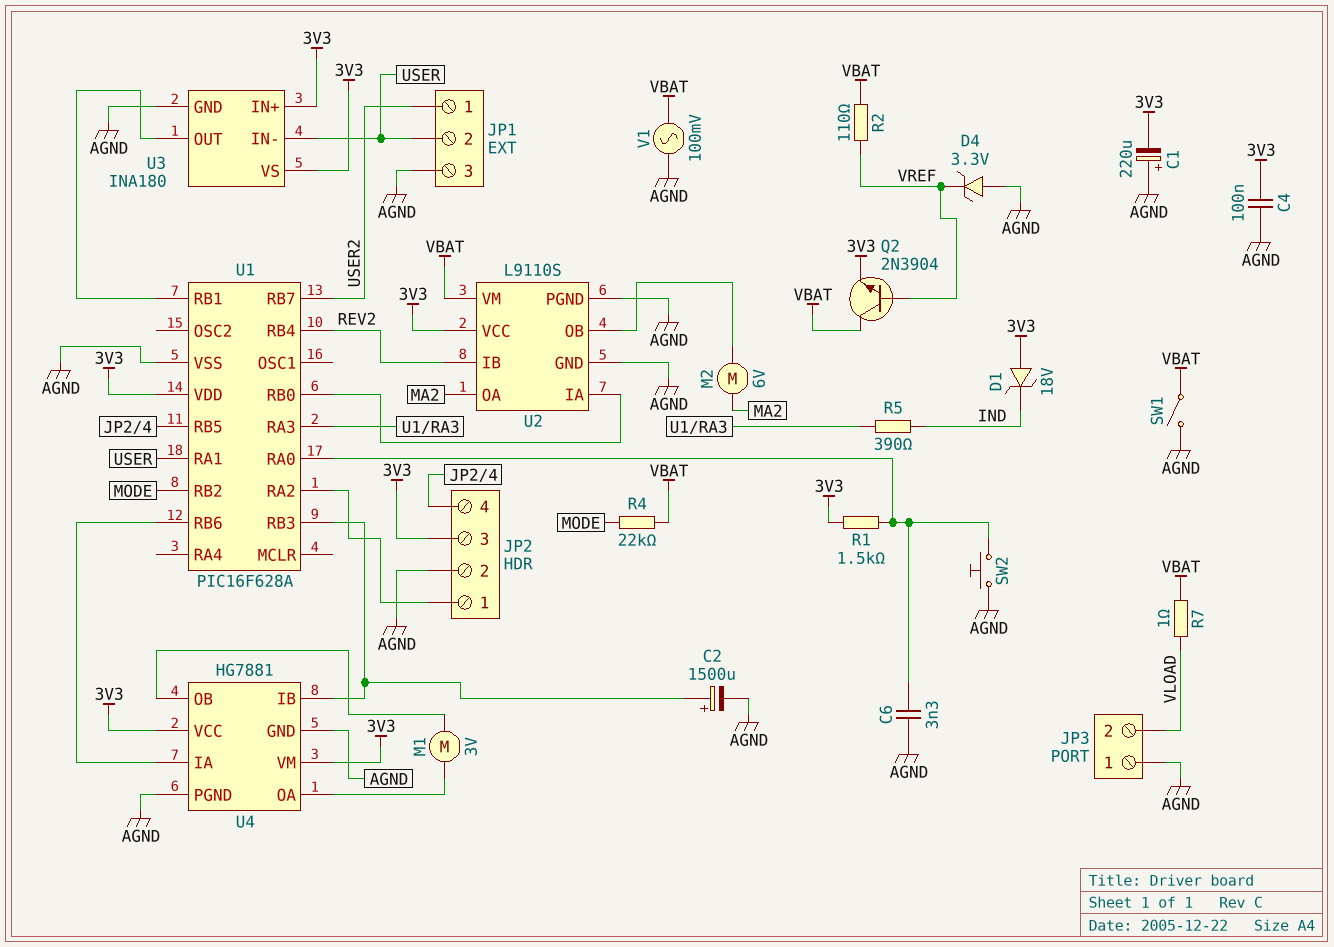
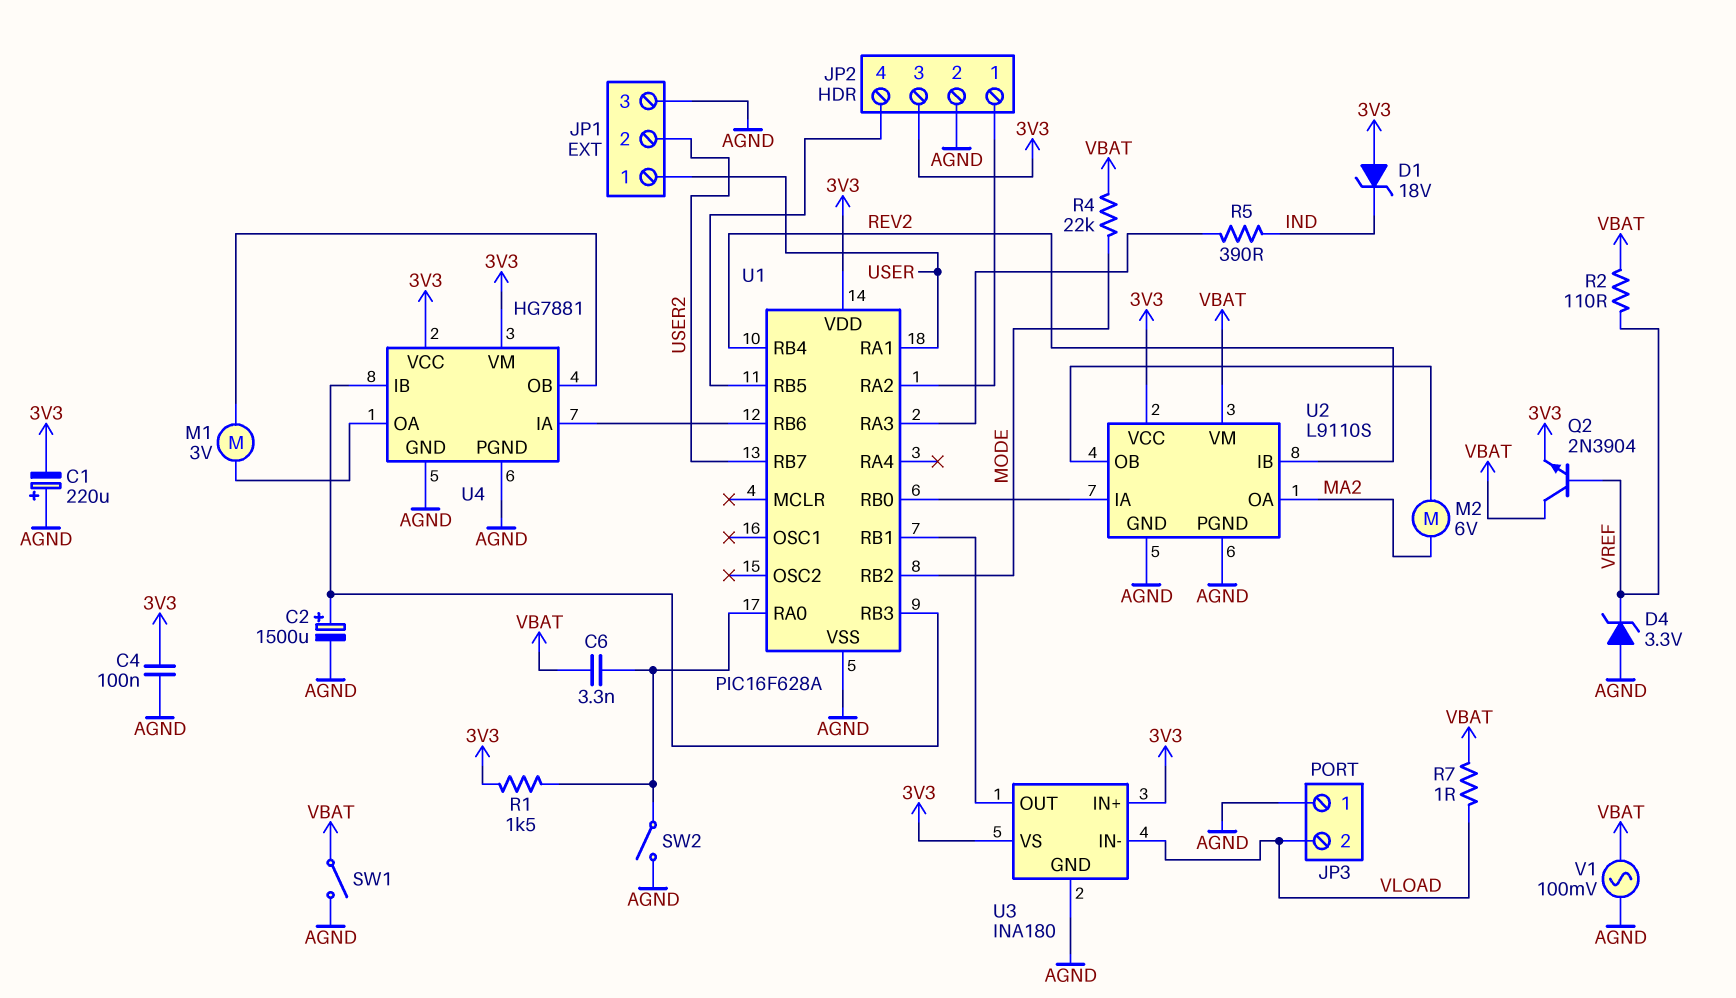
C6: 3.3nF (AGND, U1/RA0) -> 3.3nF (U1/RA0, VBAT)
JP1 pin 1: USER2 -> USER
JP1 pin 2: USER -> USER2
SW2: button (AGND, U1/RA0) -> switch (AGND, U1/RA0)
U3 pin IN-: USER -> VLOAD

